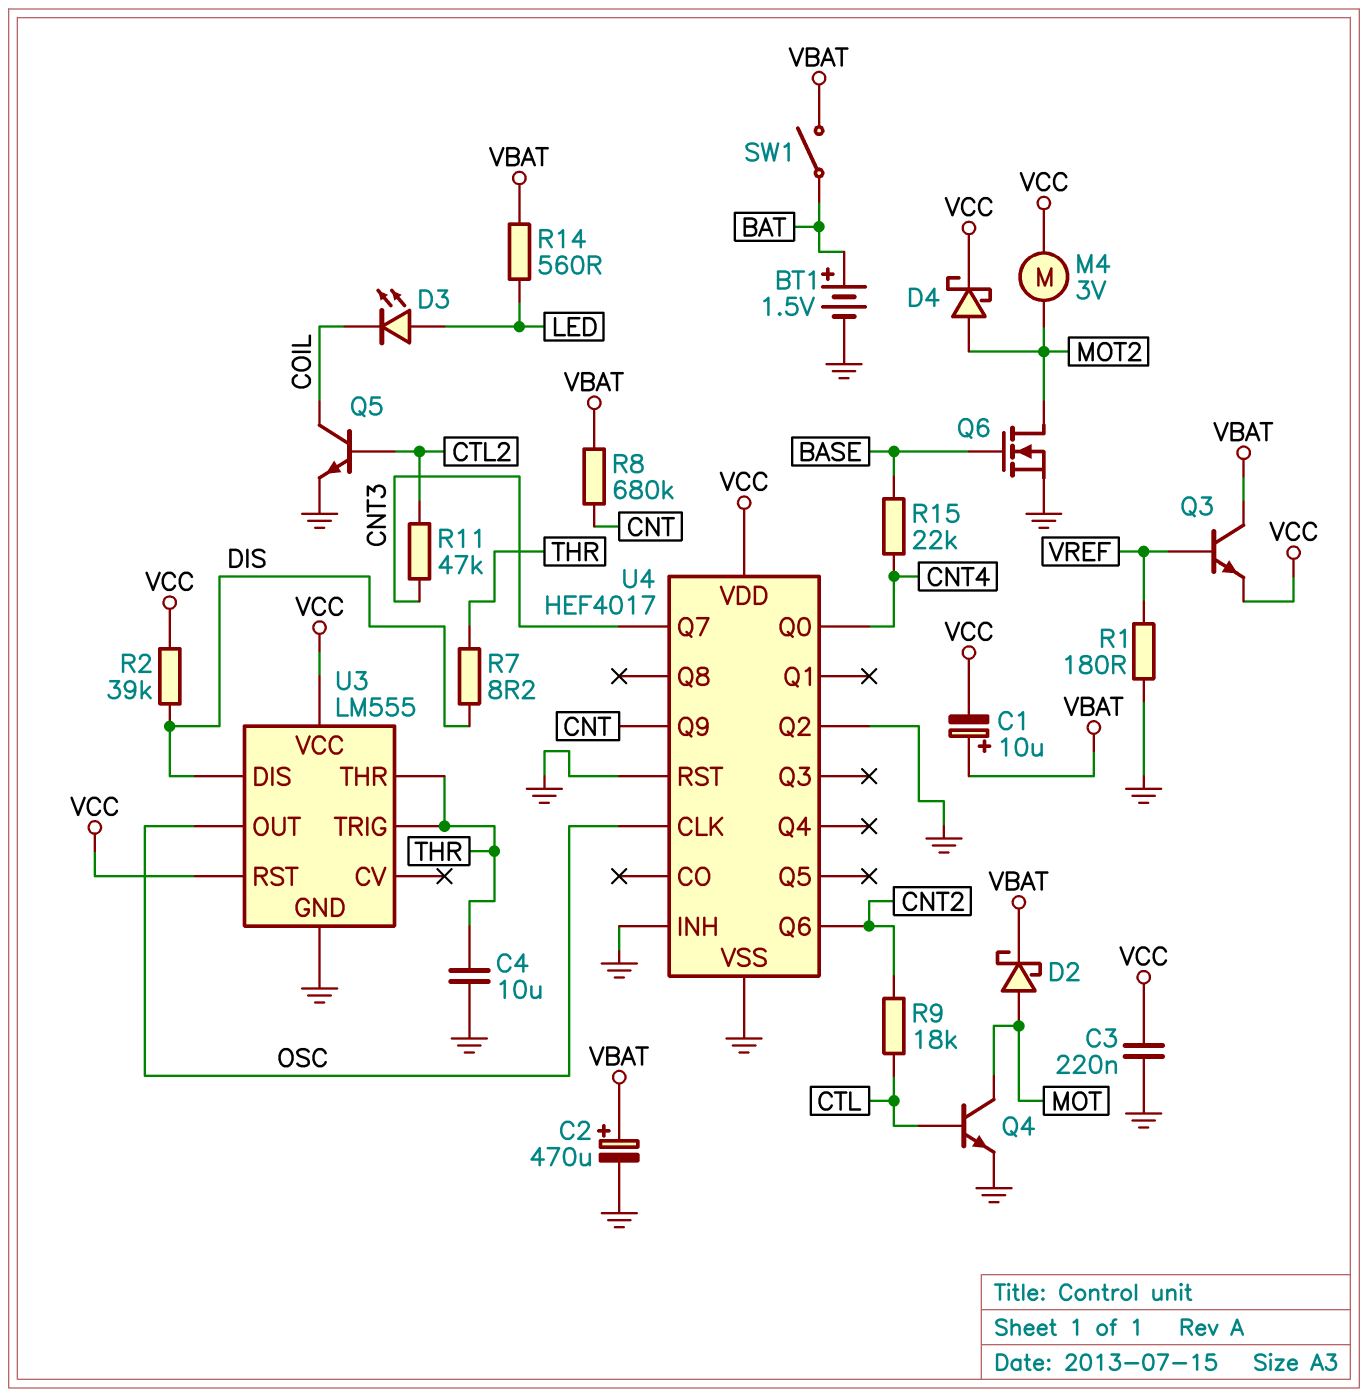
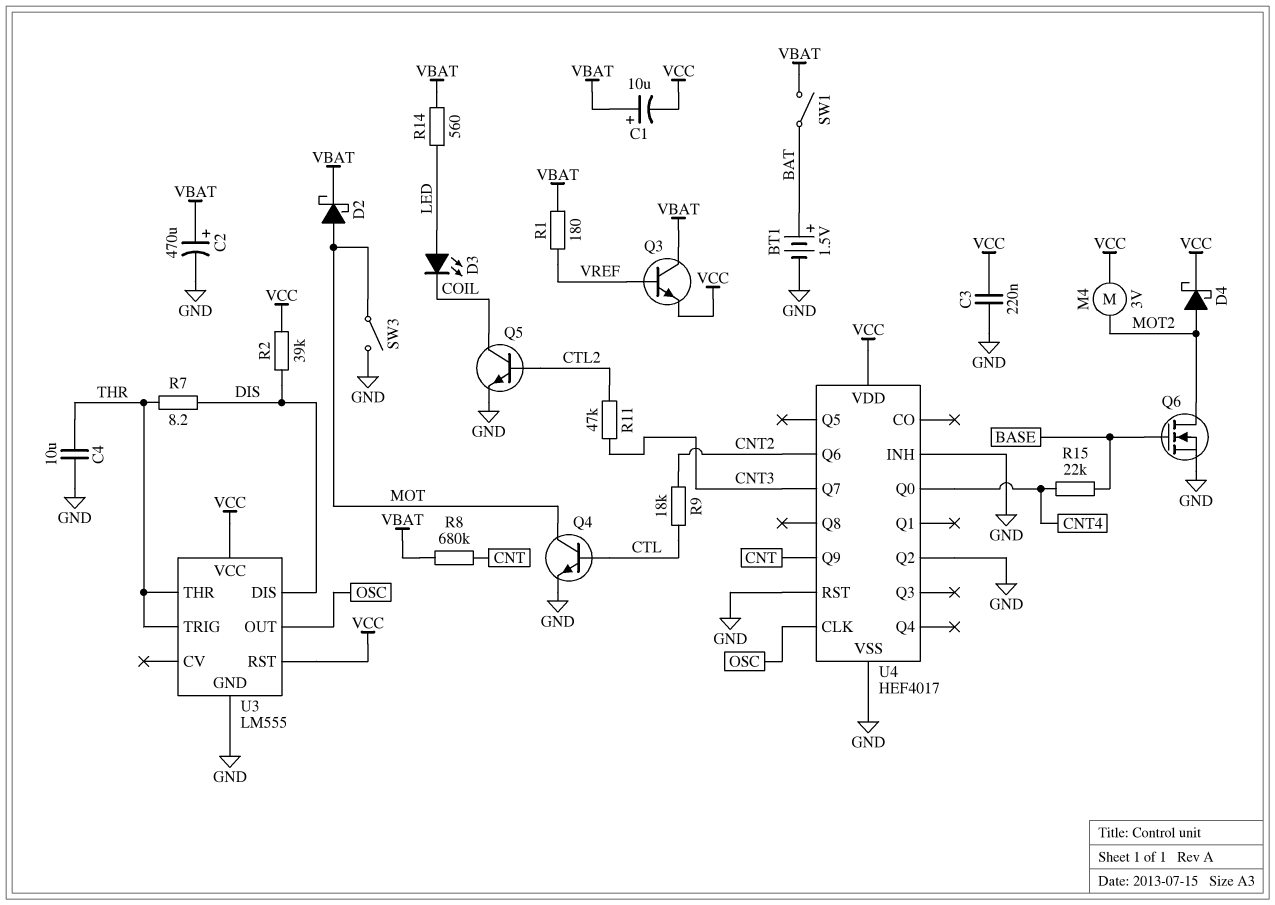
R1: 180 (GND, VREF) -> 180 (VBAT, VREF)
SW3: none -> switch (GND, MOT)

